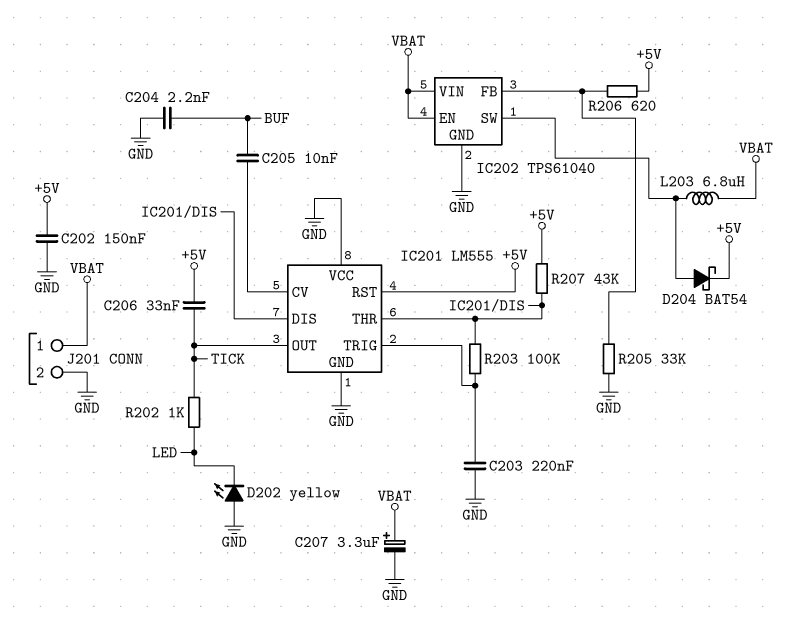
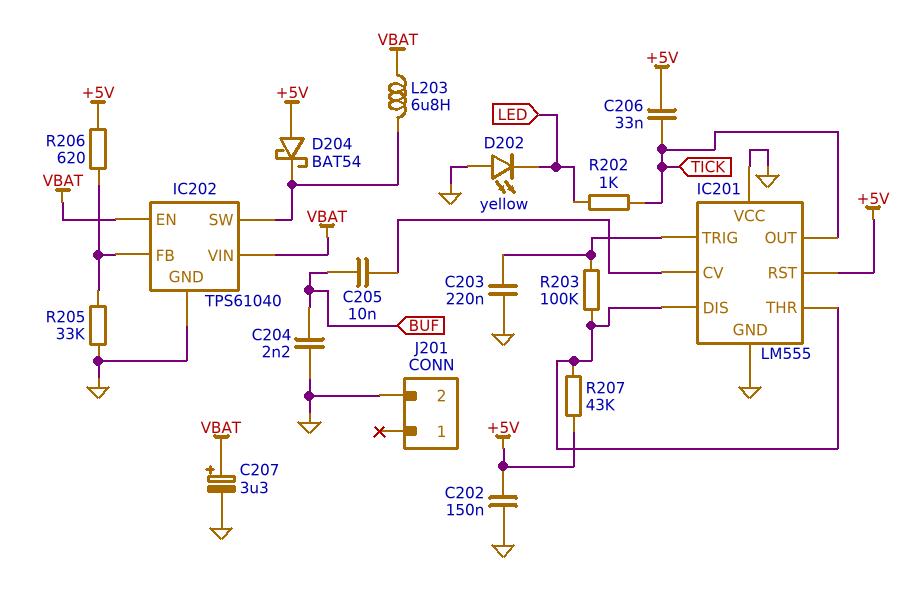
D204: schottky BAT54 (A IC202/SW, K +5V) -> schottky BAT54 (A +5V, K IC202/SW)
J201 pin 1: VBAT -> none

